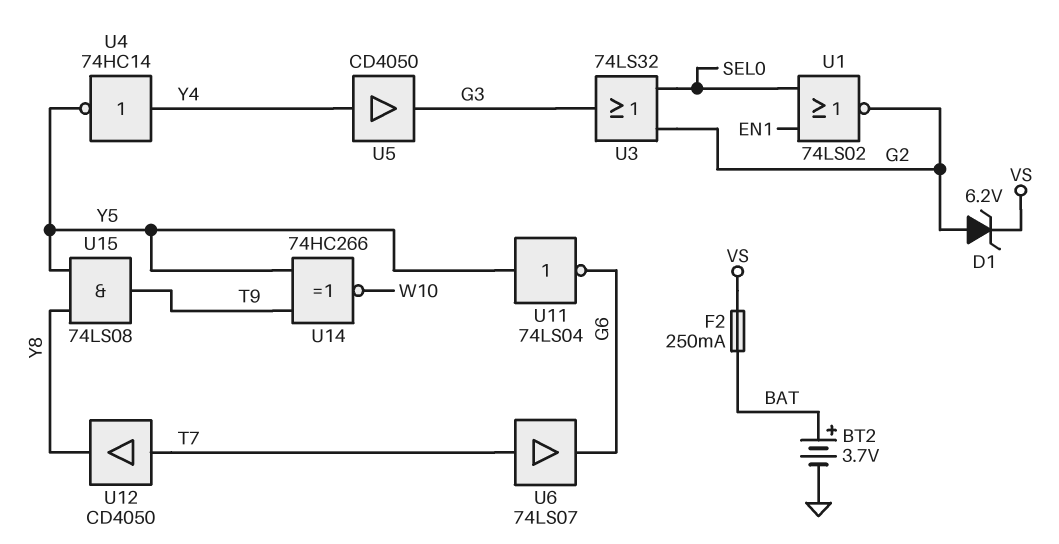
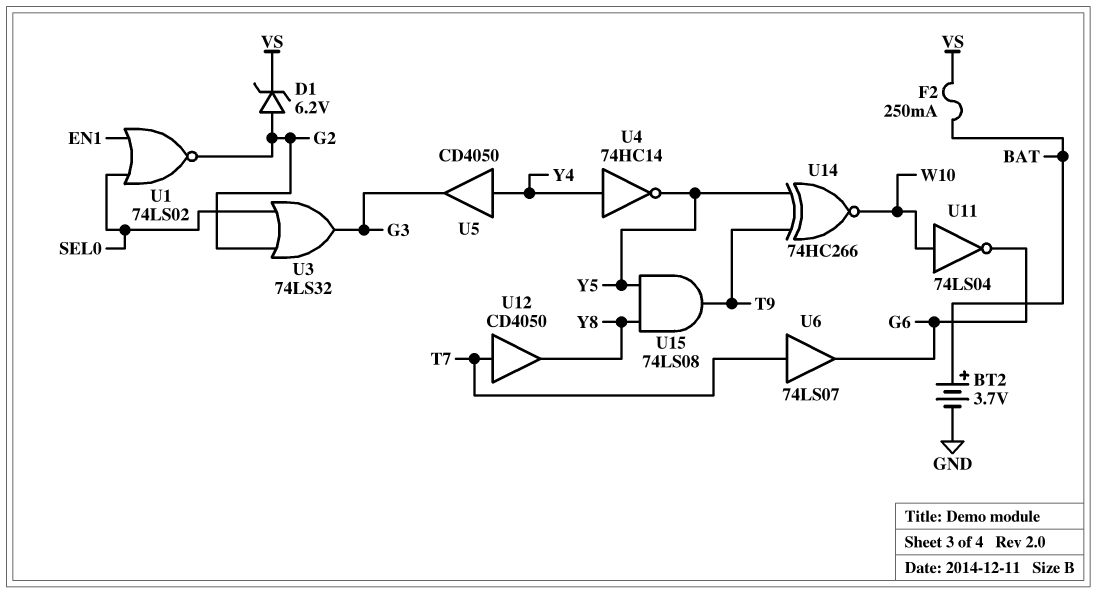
U11: NOT 74LS04 (in Y5, out G6) -> NOT 74LS04 (in W10, out G6)

